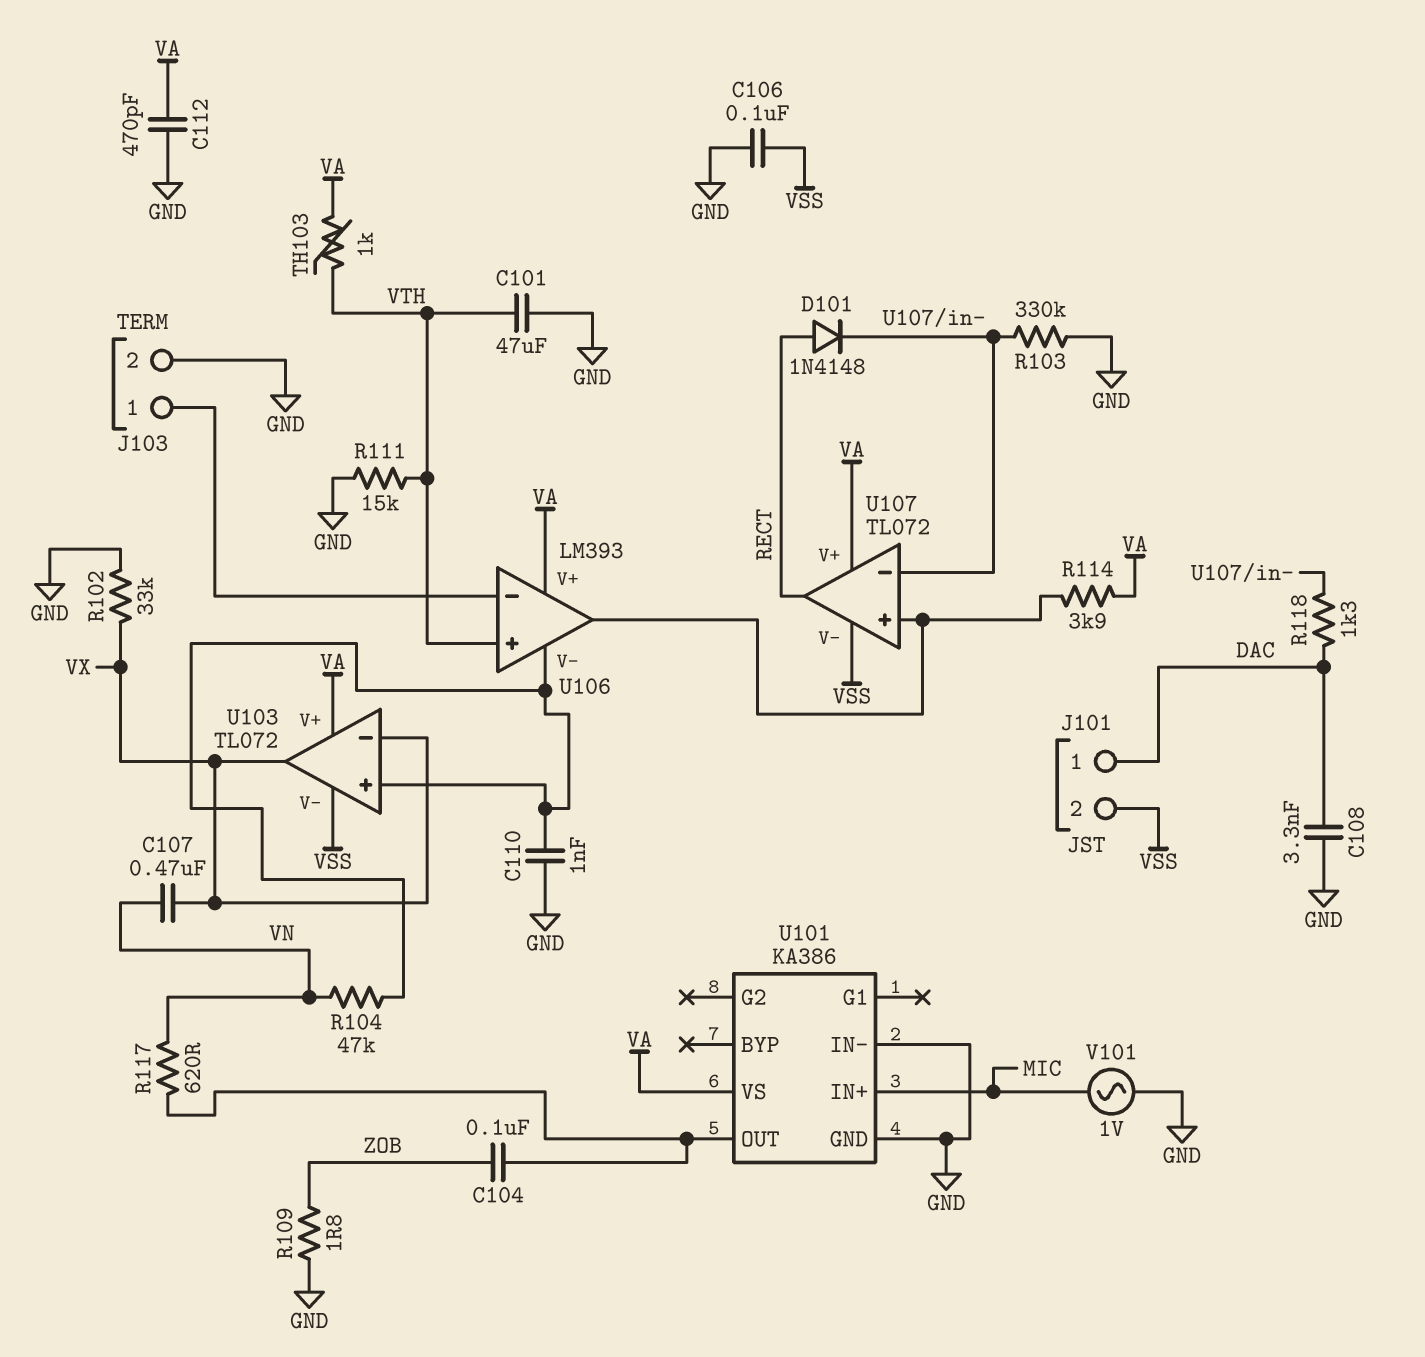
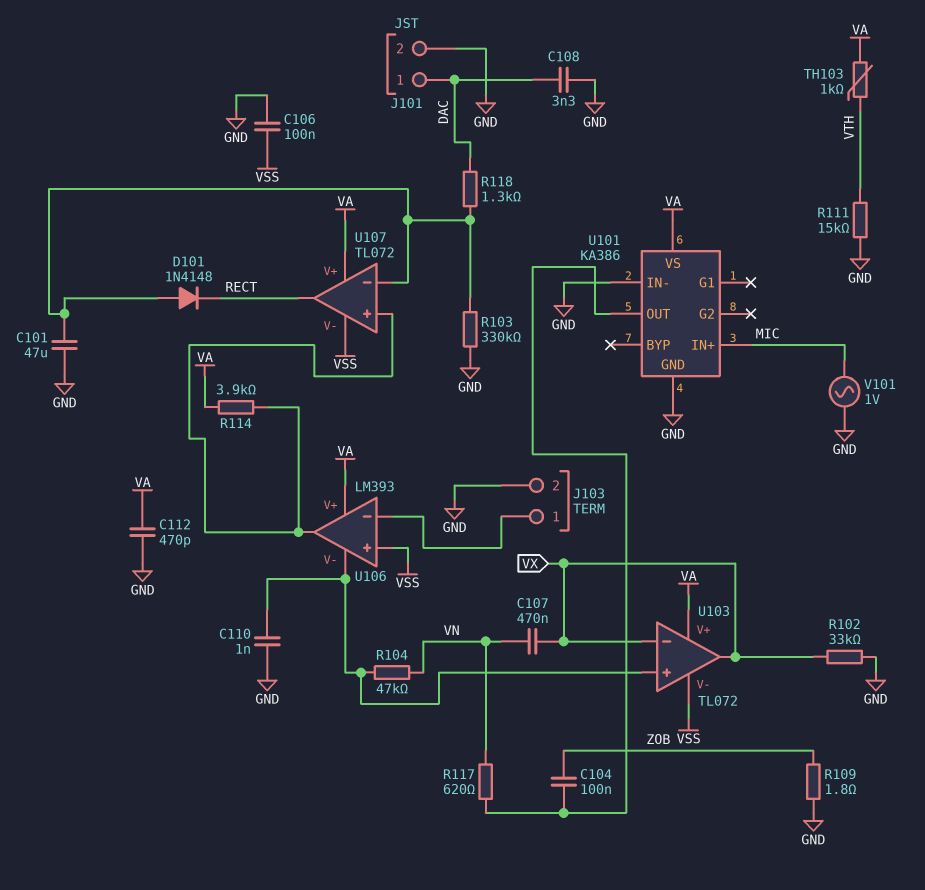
C101: 47uF (GND, VTH) -> 47uF (GND, U107/in-)
D101: diode 1N4148 (A RECT, K U107/in-) -> diode 1N4148 (A U107/in-, K RECT)
J101 pin 2: VSS -> GND
U106 pin in+: VTH -> VSS

